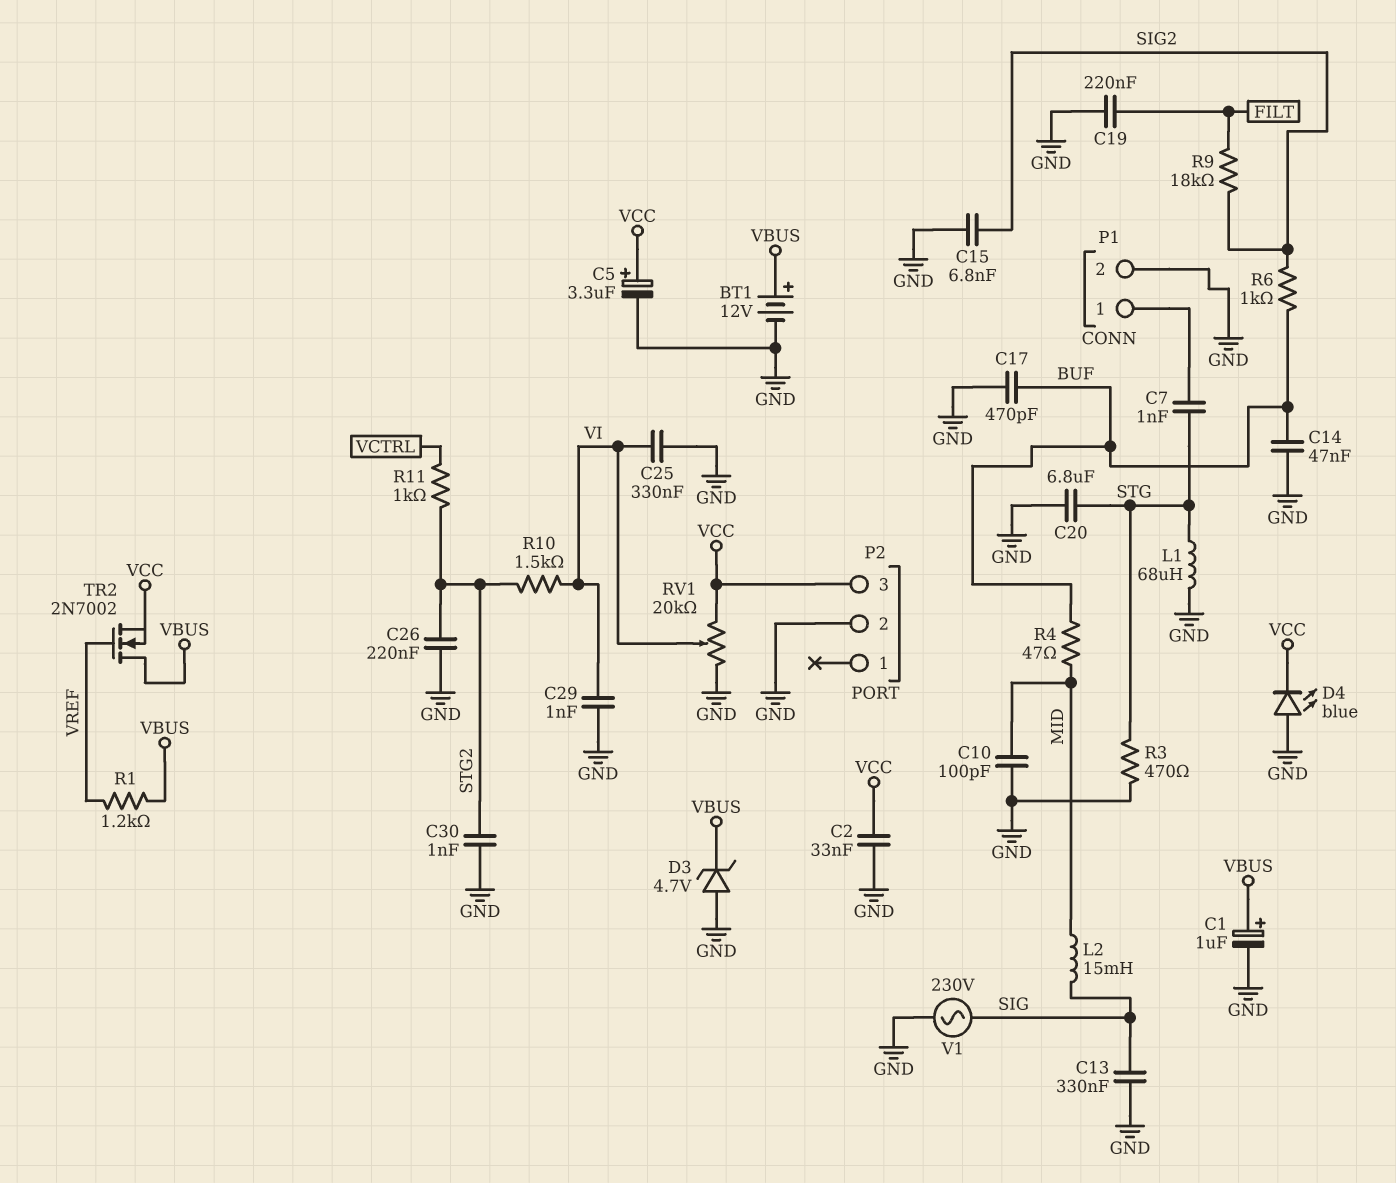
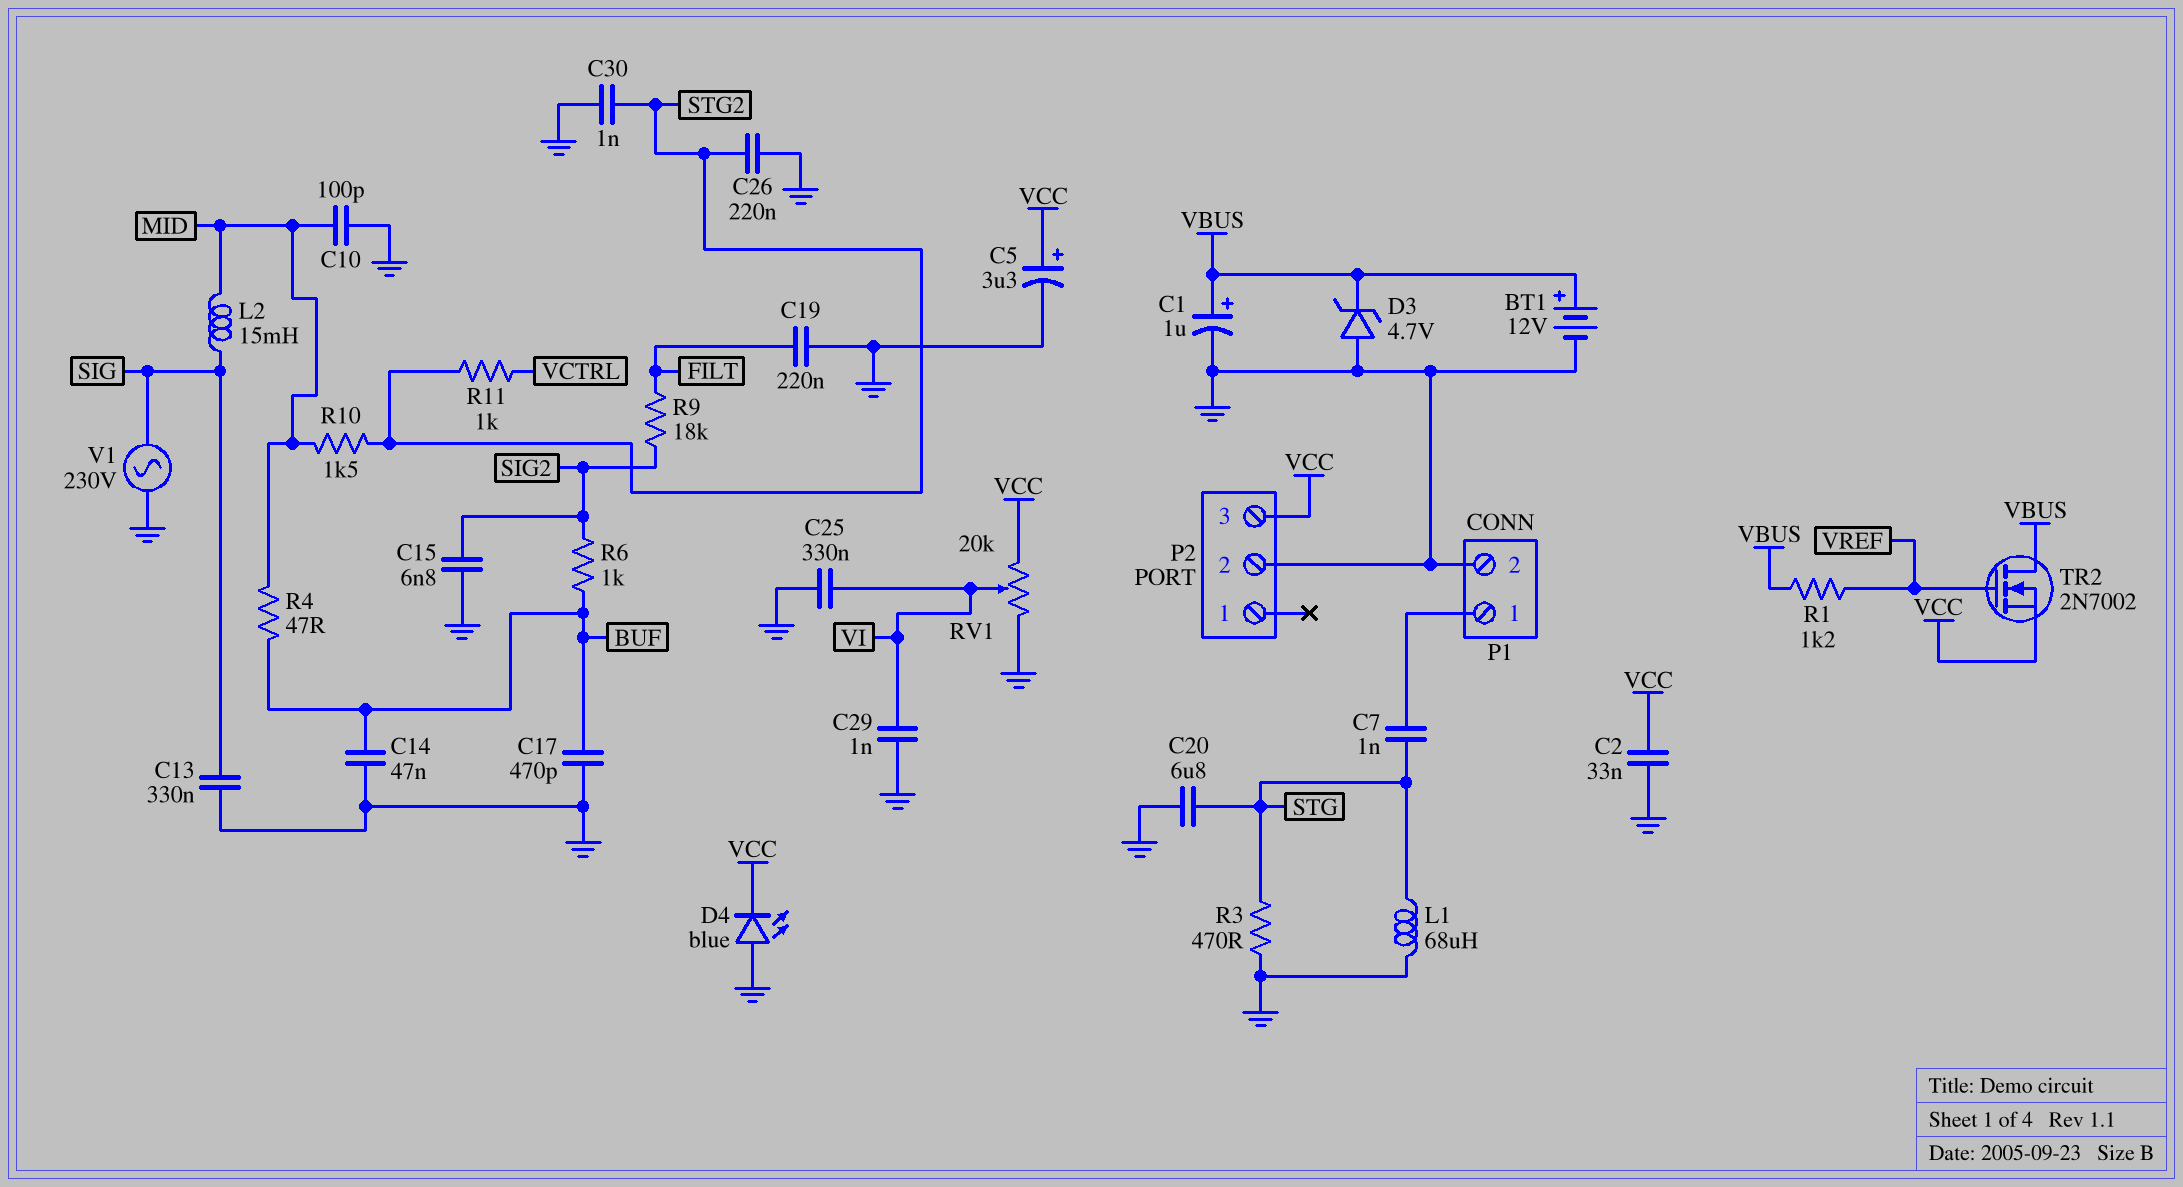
R10: 1.5k (STG2, VI) -> 1.5k (MID, STG2)

